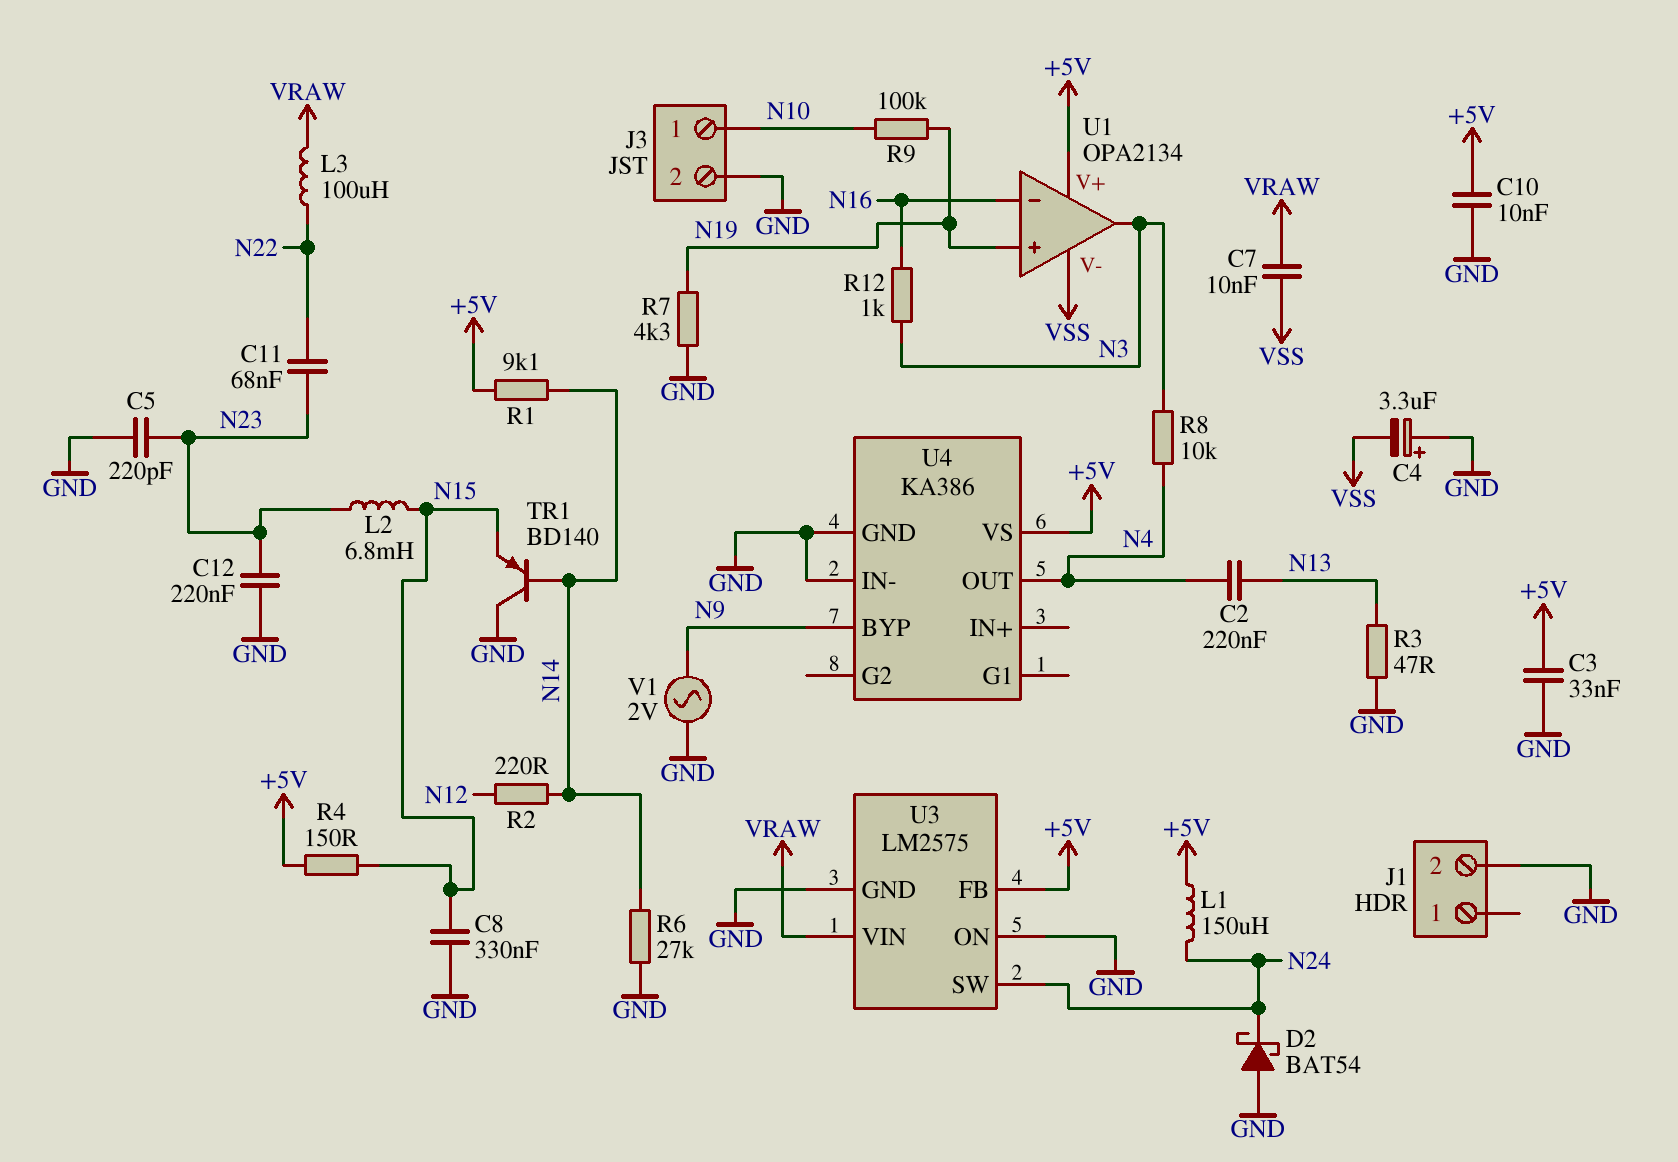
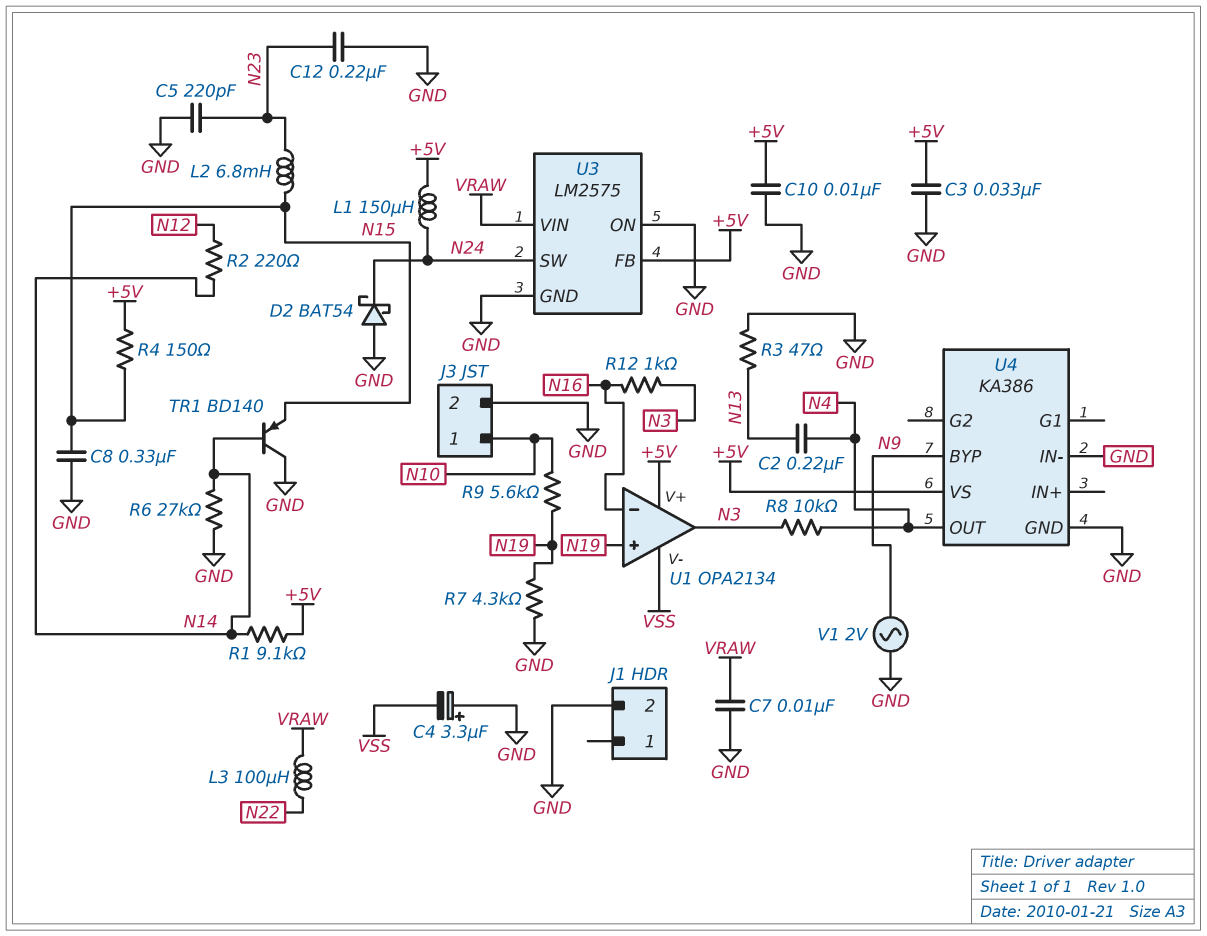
C7: 10nF (VRAW, VSS) -> 10nF (GND, VRAW)
C11: 68nF (N22, N23) -> none
R9: 100k (N10, N19) -> 5.6k (N10, N19)

